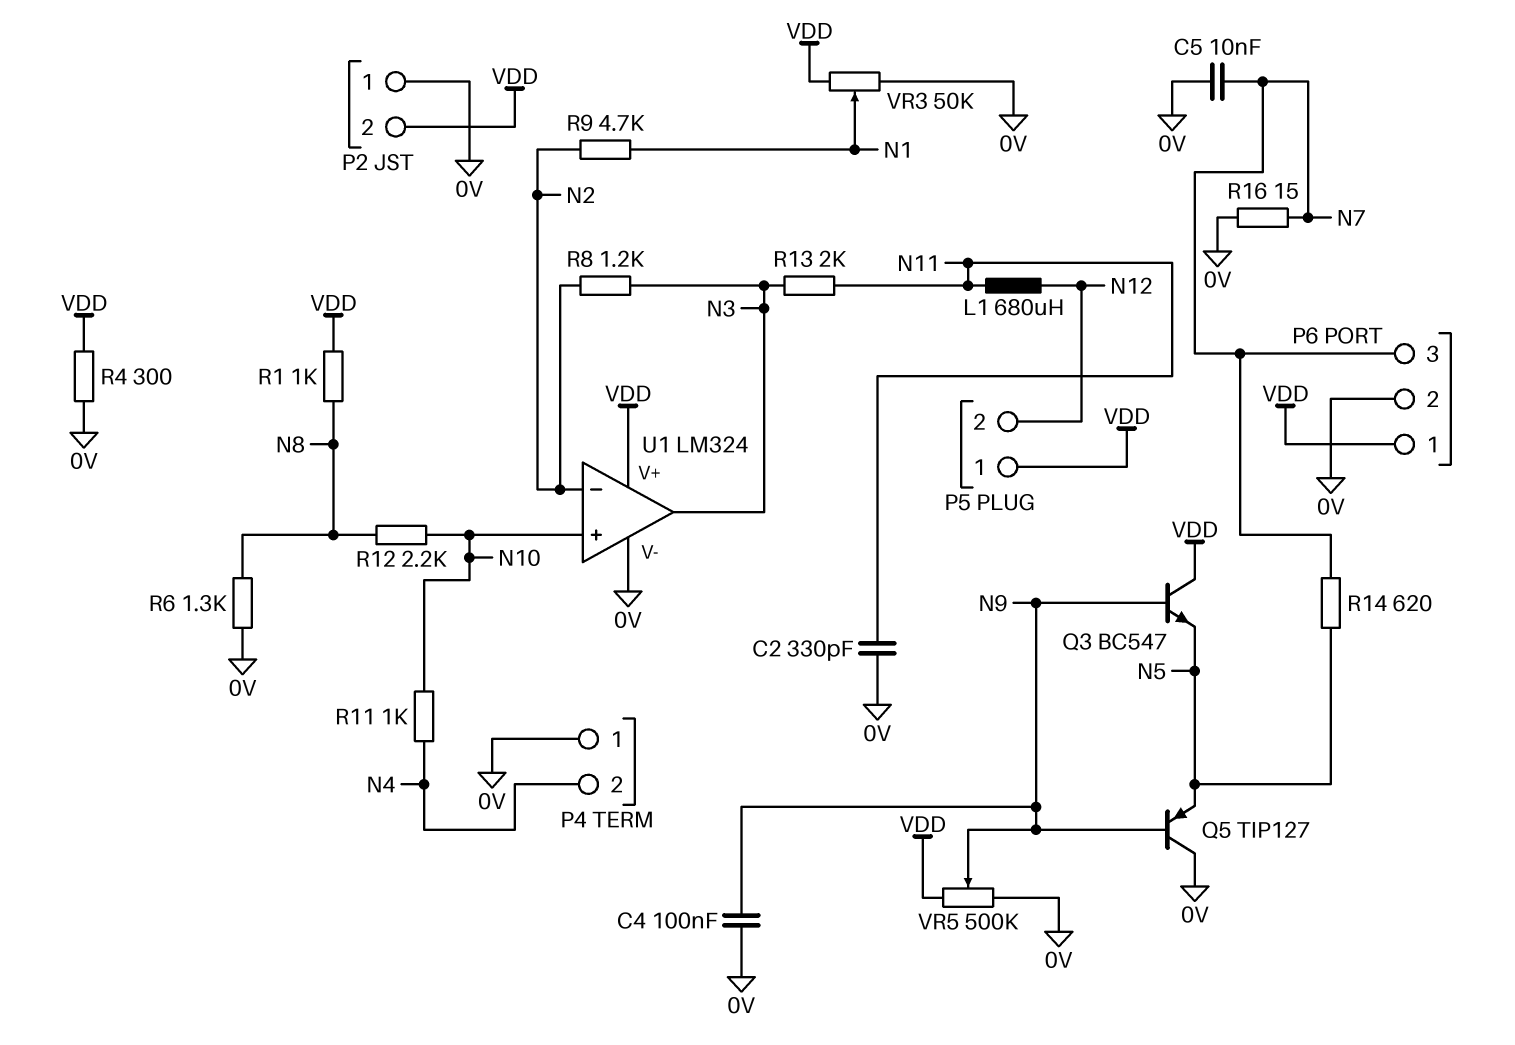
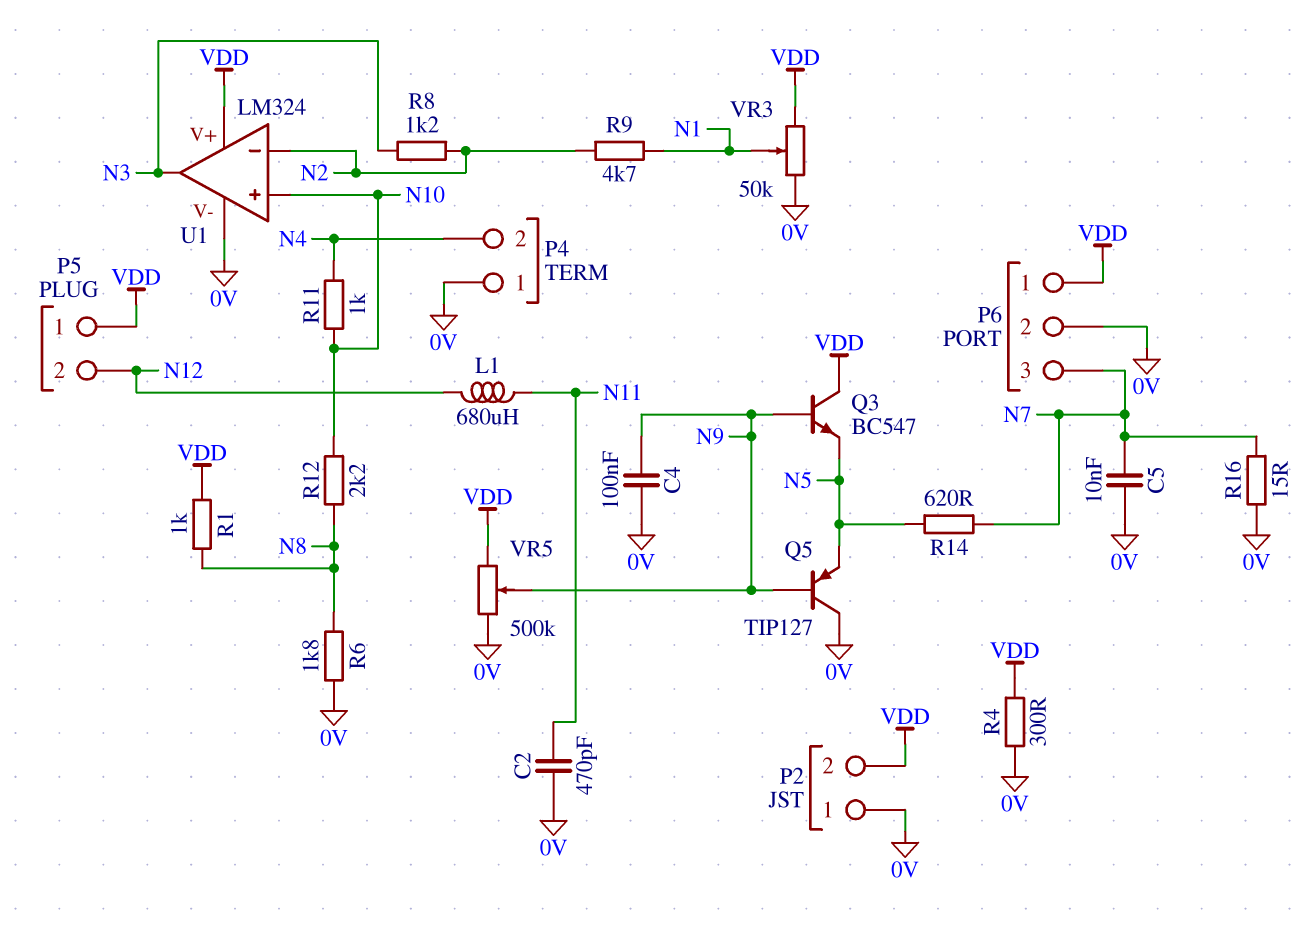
C2: 330pF (0V, N11) -> 470pF (0V, N11)
R6: 1.3k (0V, N8) -> 1.8k (0V, N8)
R13: 2k (N3, N11) -> none

